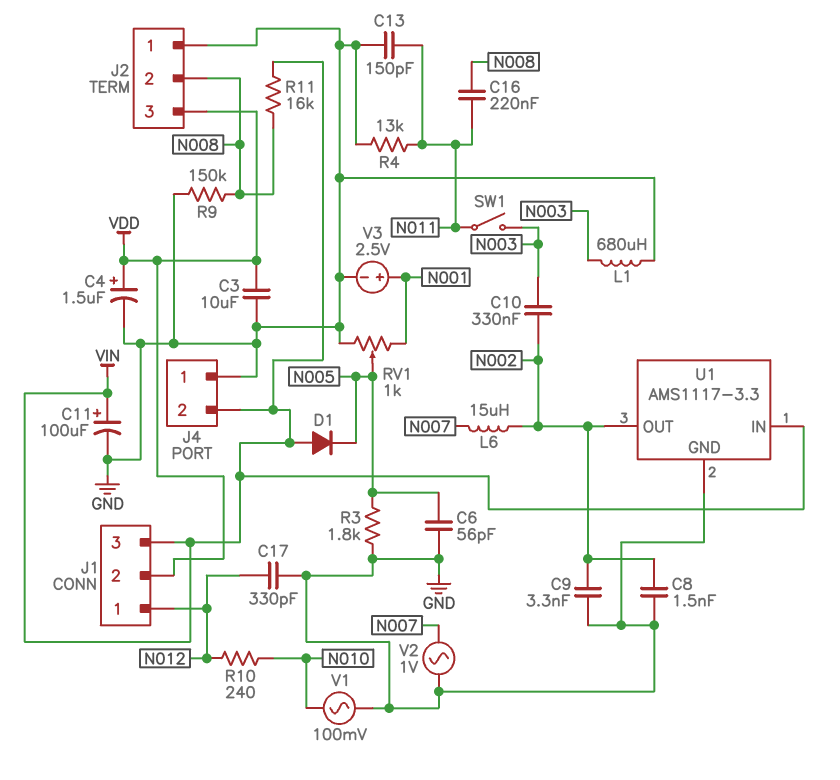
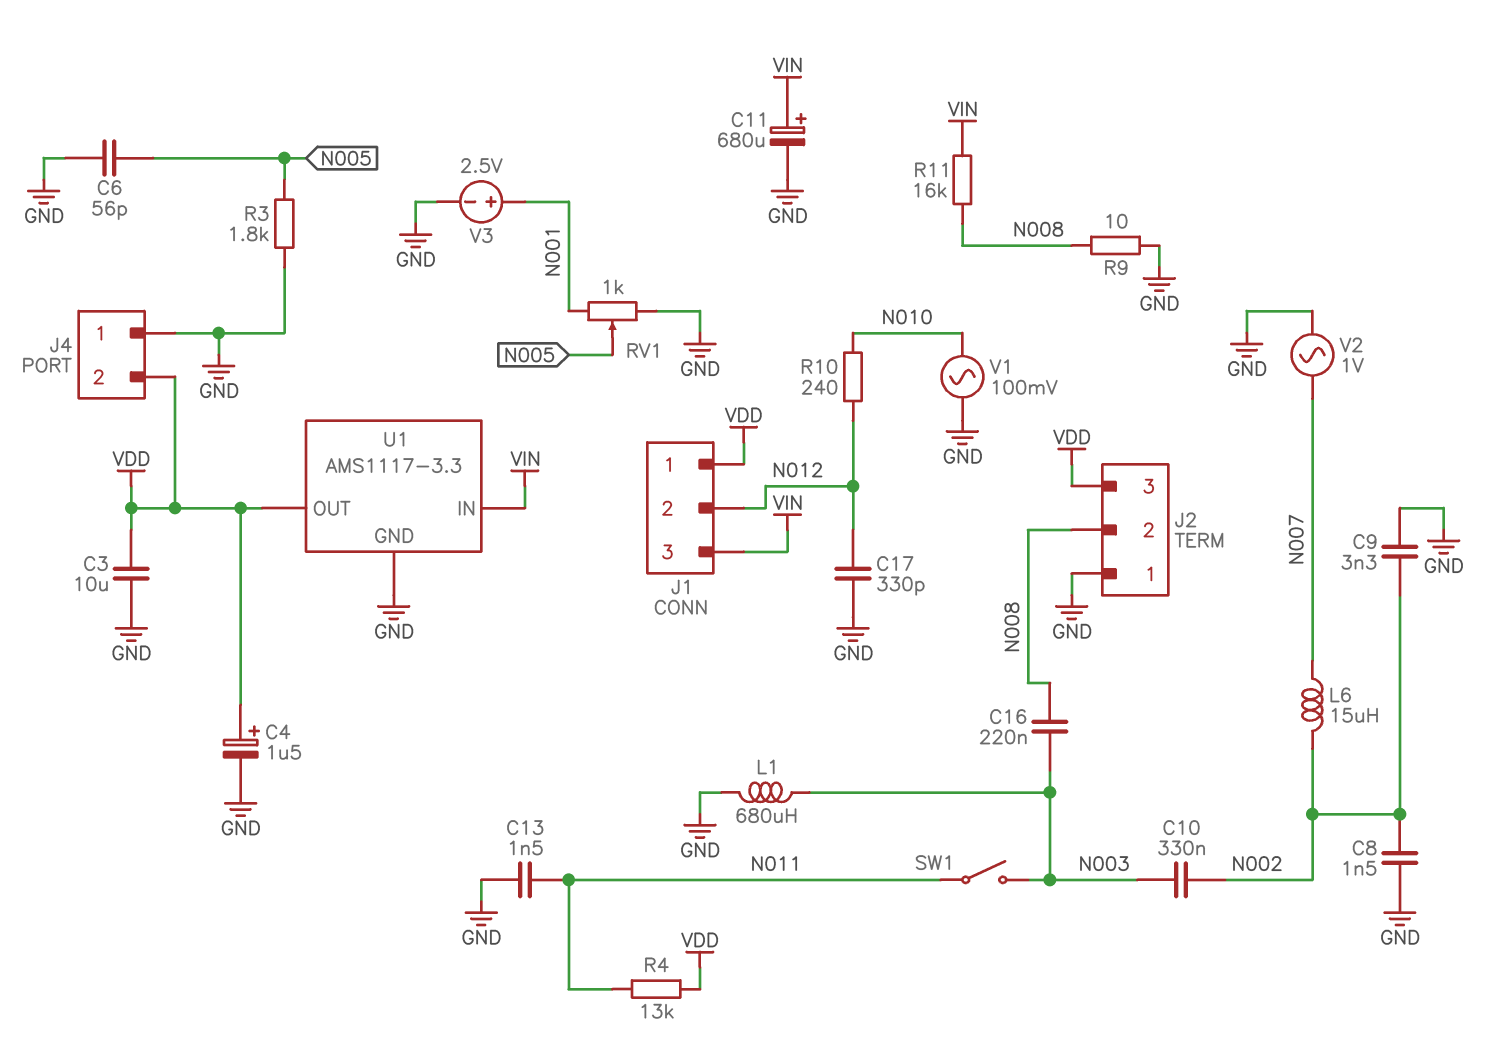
C11: 100uF (plus VIN, minus GND) -> 680uF (plus VIN, minus GND)
C13: 150pF (GND, N011) -> 1.5nF (GND, N011)
C16: 220nF (N008, N011) -> 220nF (N003, N008)
D1: diode (A VIN, K N005) -> none
J1 pin 1: N012 -> VDD
J1 pin 2: VDD -> N012
J4 pin 2: VIN -> VDD
R4: 13k (GND, N011) -> 13k (N011, VDD)
R9: 150k (GND, N008) -> 10 (GND, N008)
U1 pin OUT: N002 -> VDD

